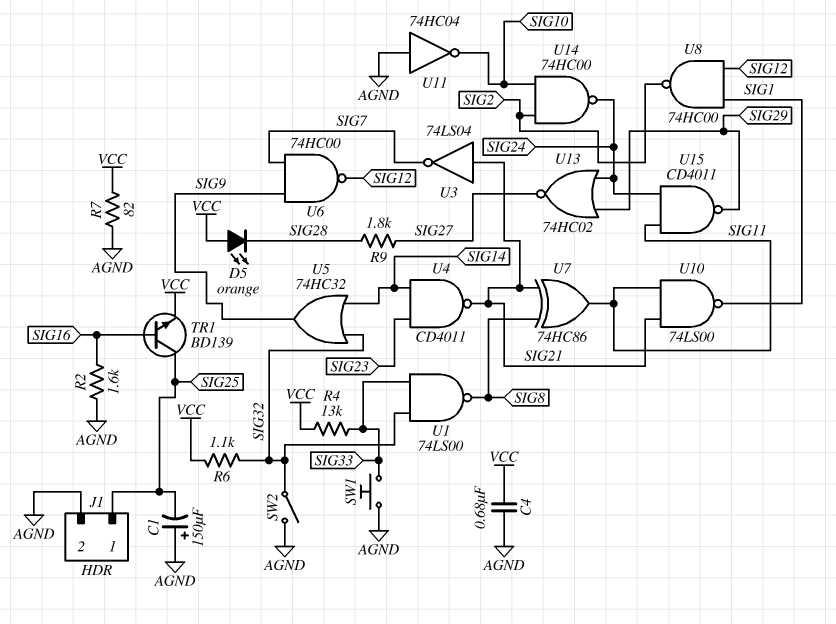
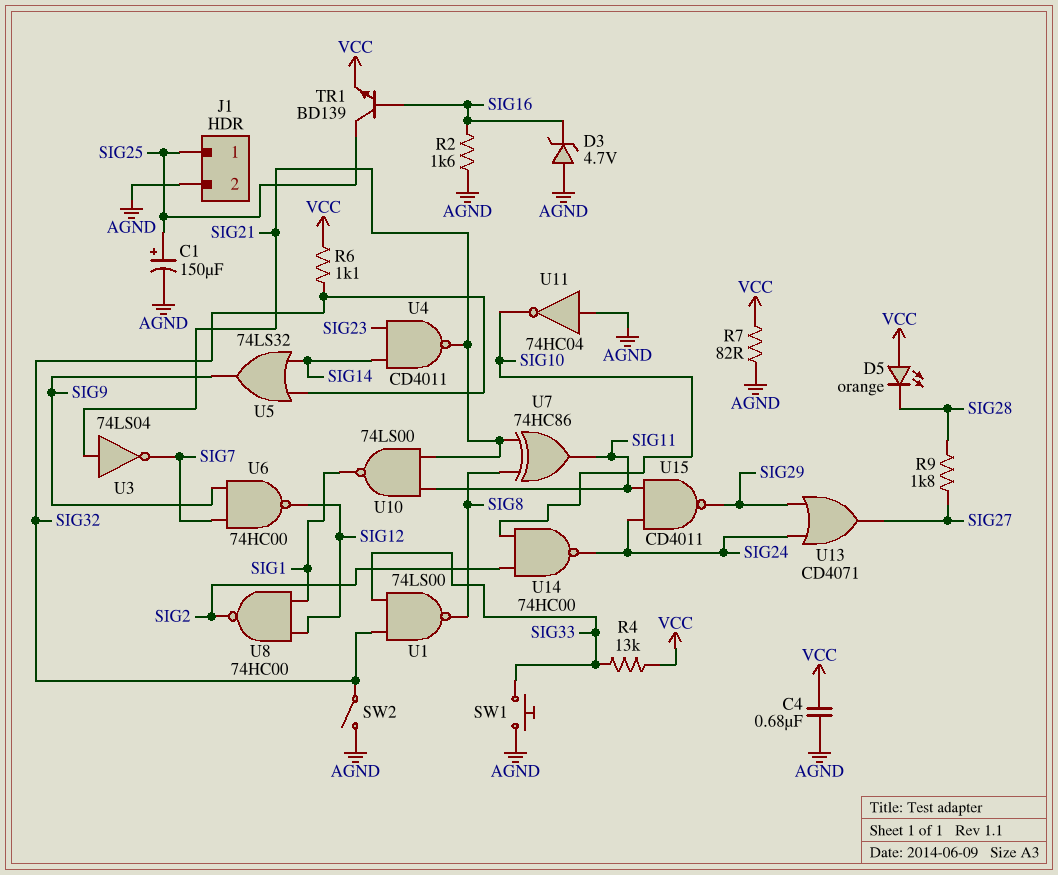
C1: 150uF (plus AGND, minus SIG25) -> 150uF (plus SIG25, minus AGND)
D3: none -> zener 4.7V (A AGND, K SIG16)
U5: OR 74HC32 (in SIG14, in SIG32, out SIG9) -> OR 74LS32 (in SIG14, in SIG32, out SIG9)
U13: NOR 74HC02 (in SIG24, in SIG29, out SIG27) -> OR CD4071 (in SIG24, in SIG29, out SIG27)

